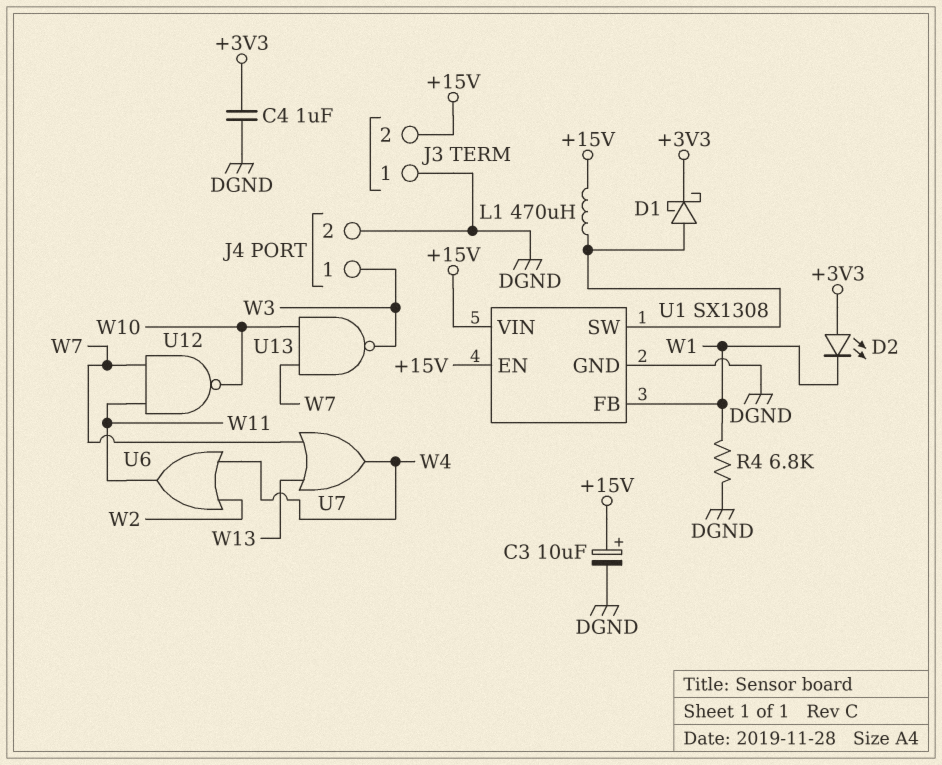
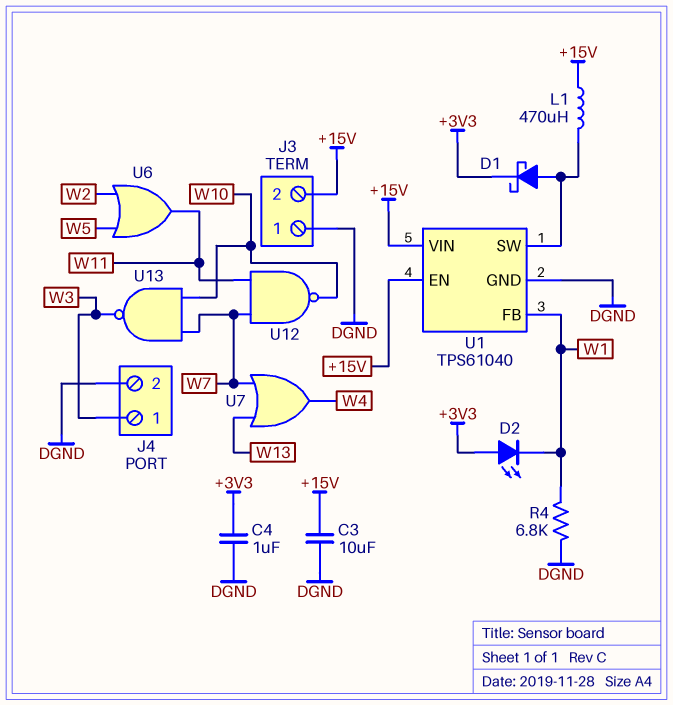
C3: 10uF (plus +15V, minus DGND) -> 10uF (+15V, DGND)
U1: SX1308 -> TPS61040
U6: OR (in W2, in W4, out W11) -> OR (in W2, in W5, out W11)

